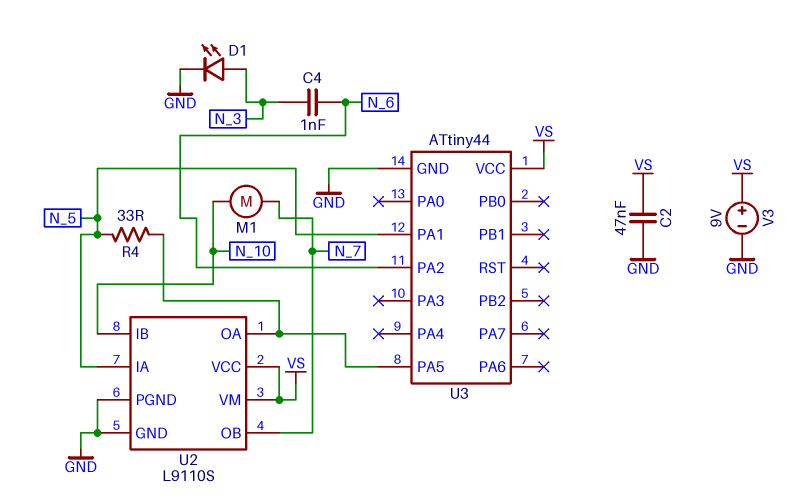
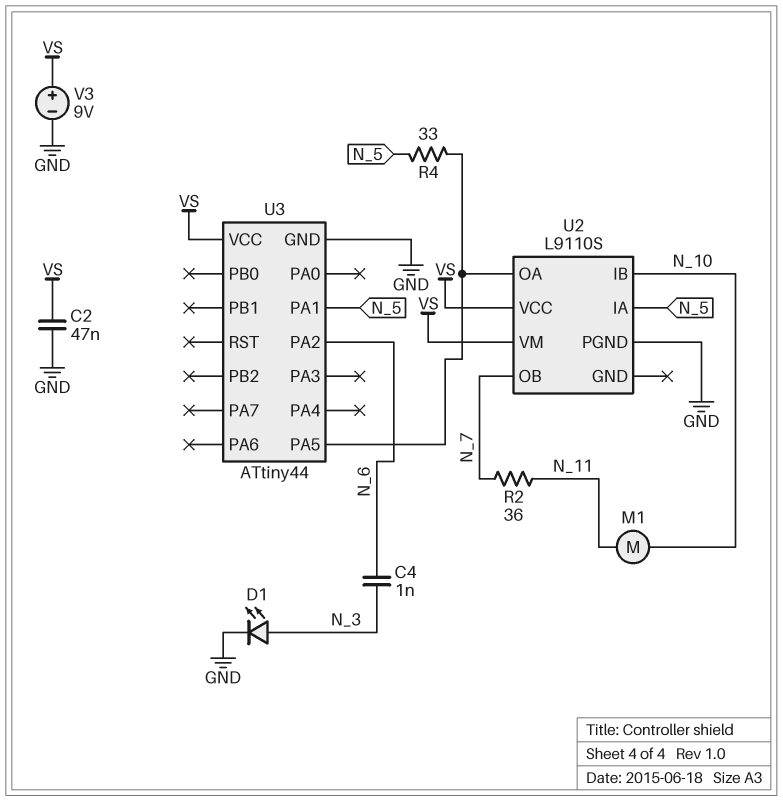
M1: motor (N_7, N_10) -> motor (N_10, N_11)
R2: none -> 36 (N_7, N_11)
U2 pin GND: GND -> none

